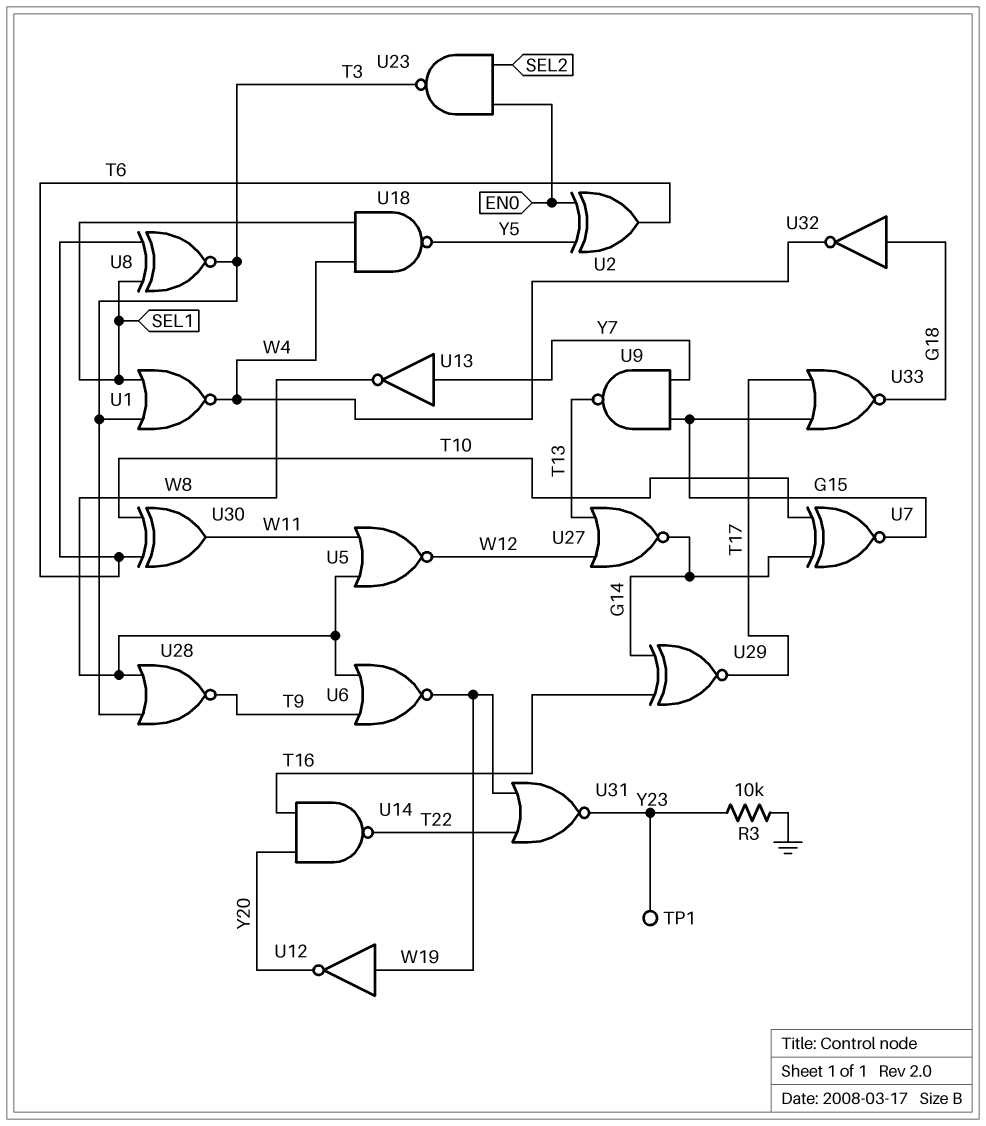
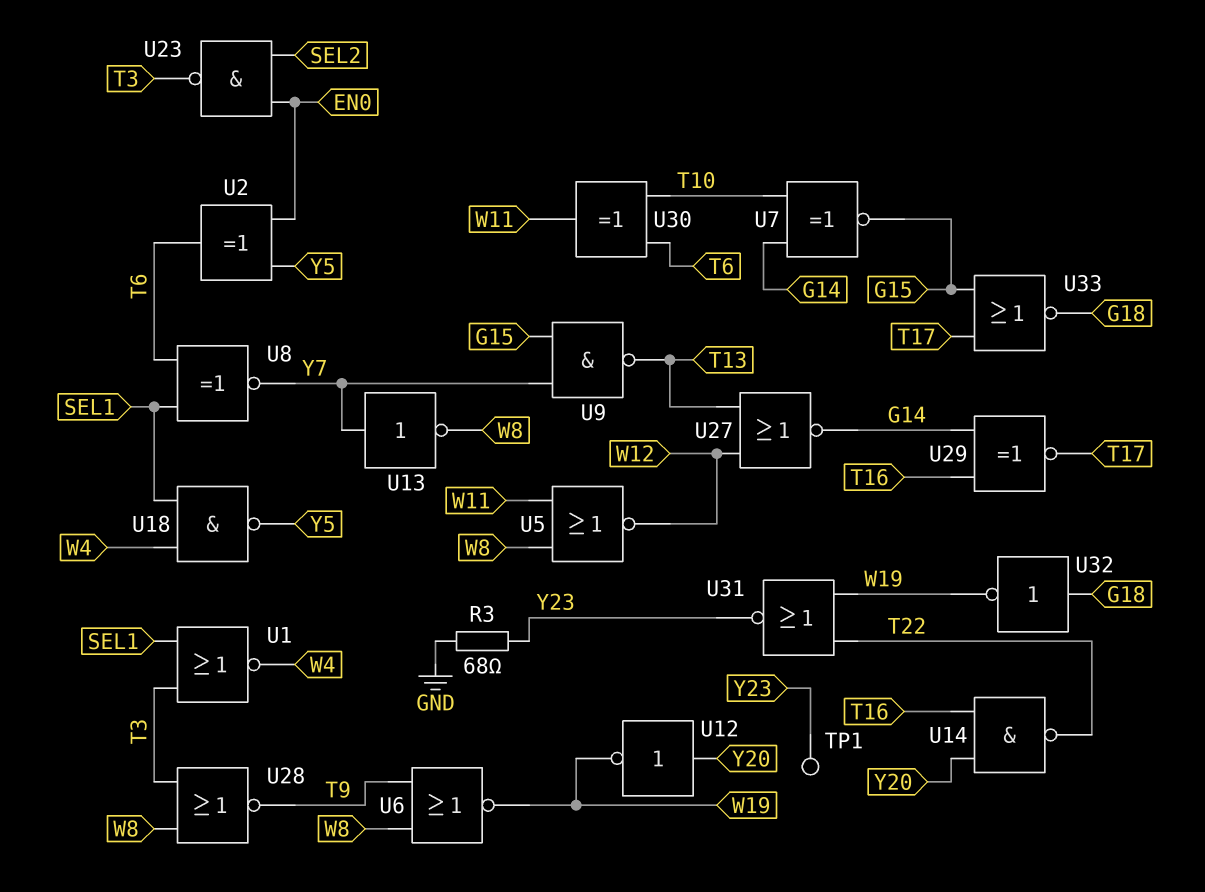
R3: 10k (GND, Y23) -> 68 (GND, Y23)
U8: XNOR (in SEL1, in T6, out T3) -> XNOR (in SEL1, in T6, out Y7)
U12: NOT (in W19, out Y20) -> NOT (in Y20, out W19)
U32: NOT (in G18, out W4) -> NOT (in G18, out W19)

